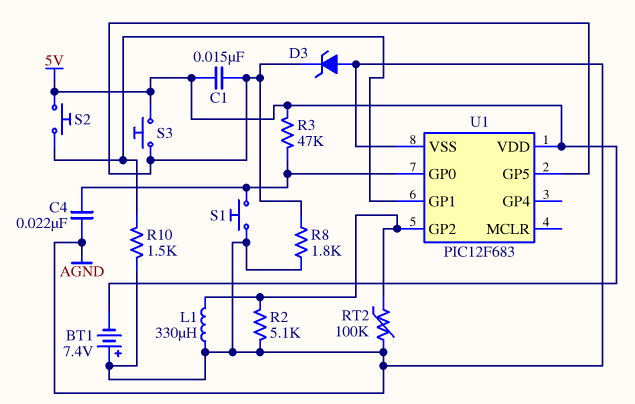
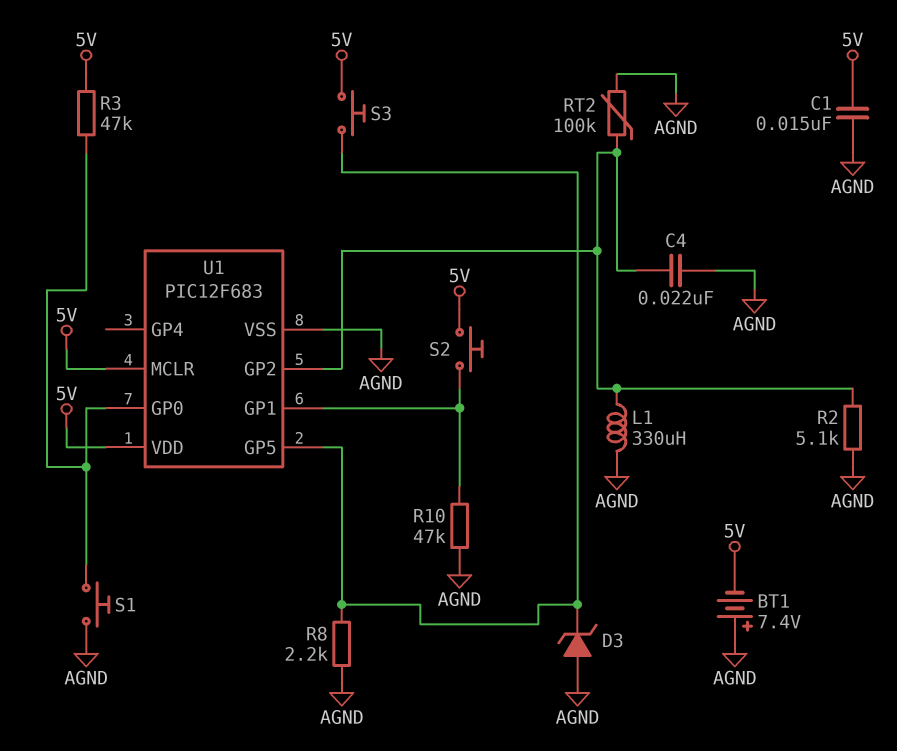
C1: 15nF (5V, U1/GP5) -> 15nF (5V, AGND)
C4: 22nF (AGND, U1/GP0) -> 22nF (AGND, U1/GP2)
R8: 1.8k (AGND, U1/GP5) -> 2.2k (AGND, U1/GP5)
R10: 1.5k (AGND, U1/GP1) -> 47k (AGND, U1/GP1)
U1 pin MCLR: none -> 5V

